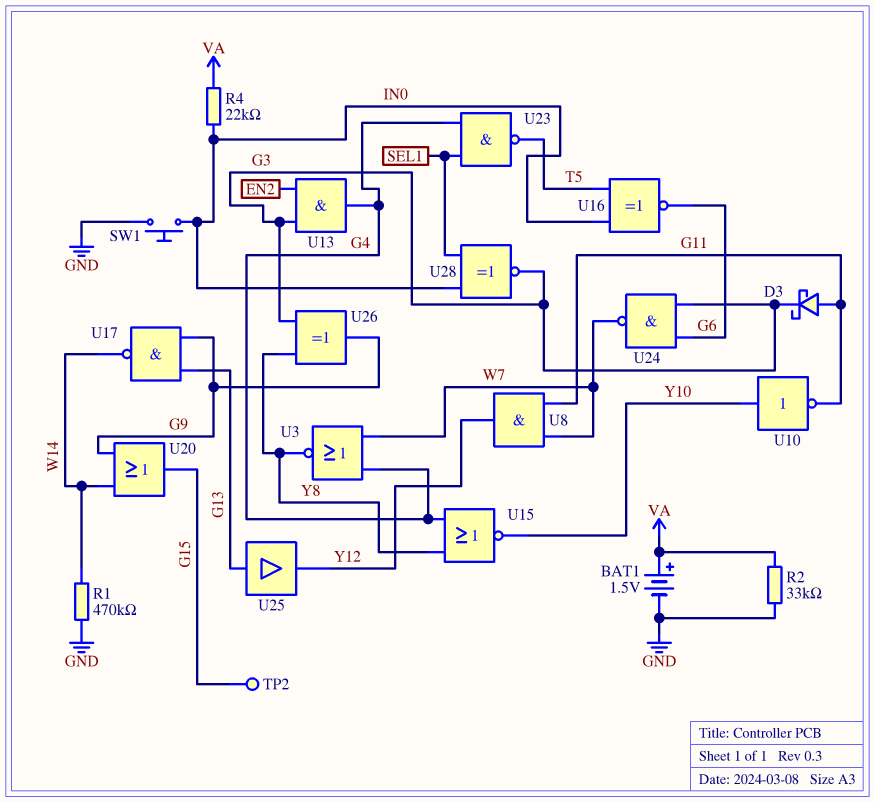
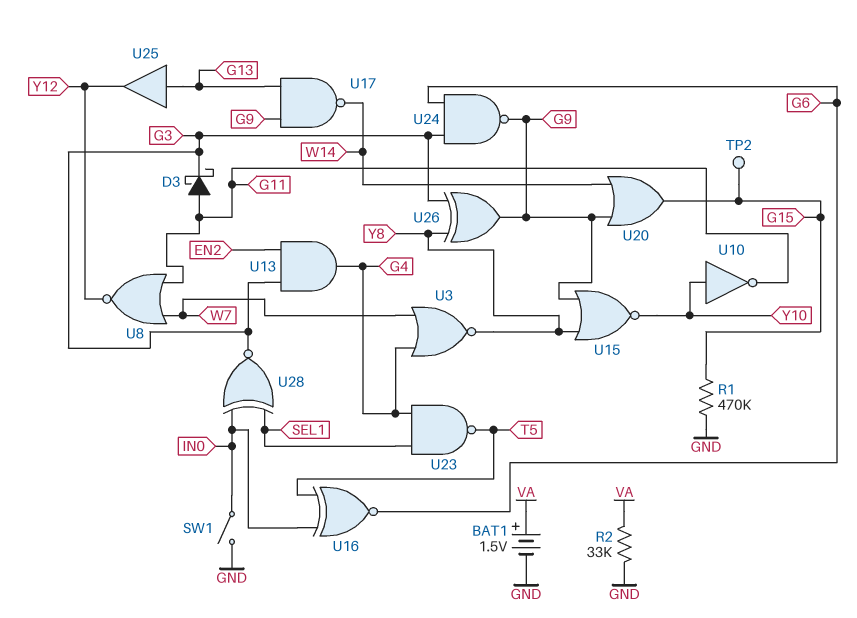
R1: 470k (GND, W14) -> 470k (G15, GND)
R4: 22k (IN0, VA) -> none
SW1: button (GND, IN0) -> switch (GND, IN0)
U8: AND (in G11, in W7, out Y12) -> NOR (in G11, in W7, out Y12)
U15: NOR (in G4, in Y8, out Y10) -> NOR (in G9, in Y8, out Y10)
U24: NAND (in G3, in G6, out W7) -> NAND (in G3, in G6, out G9)

